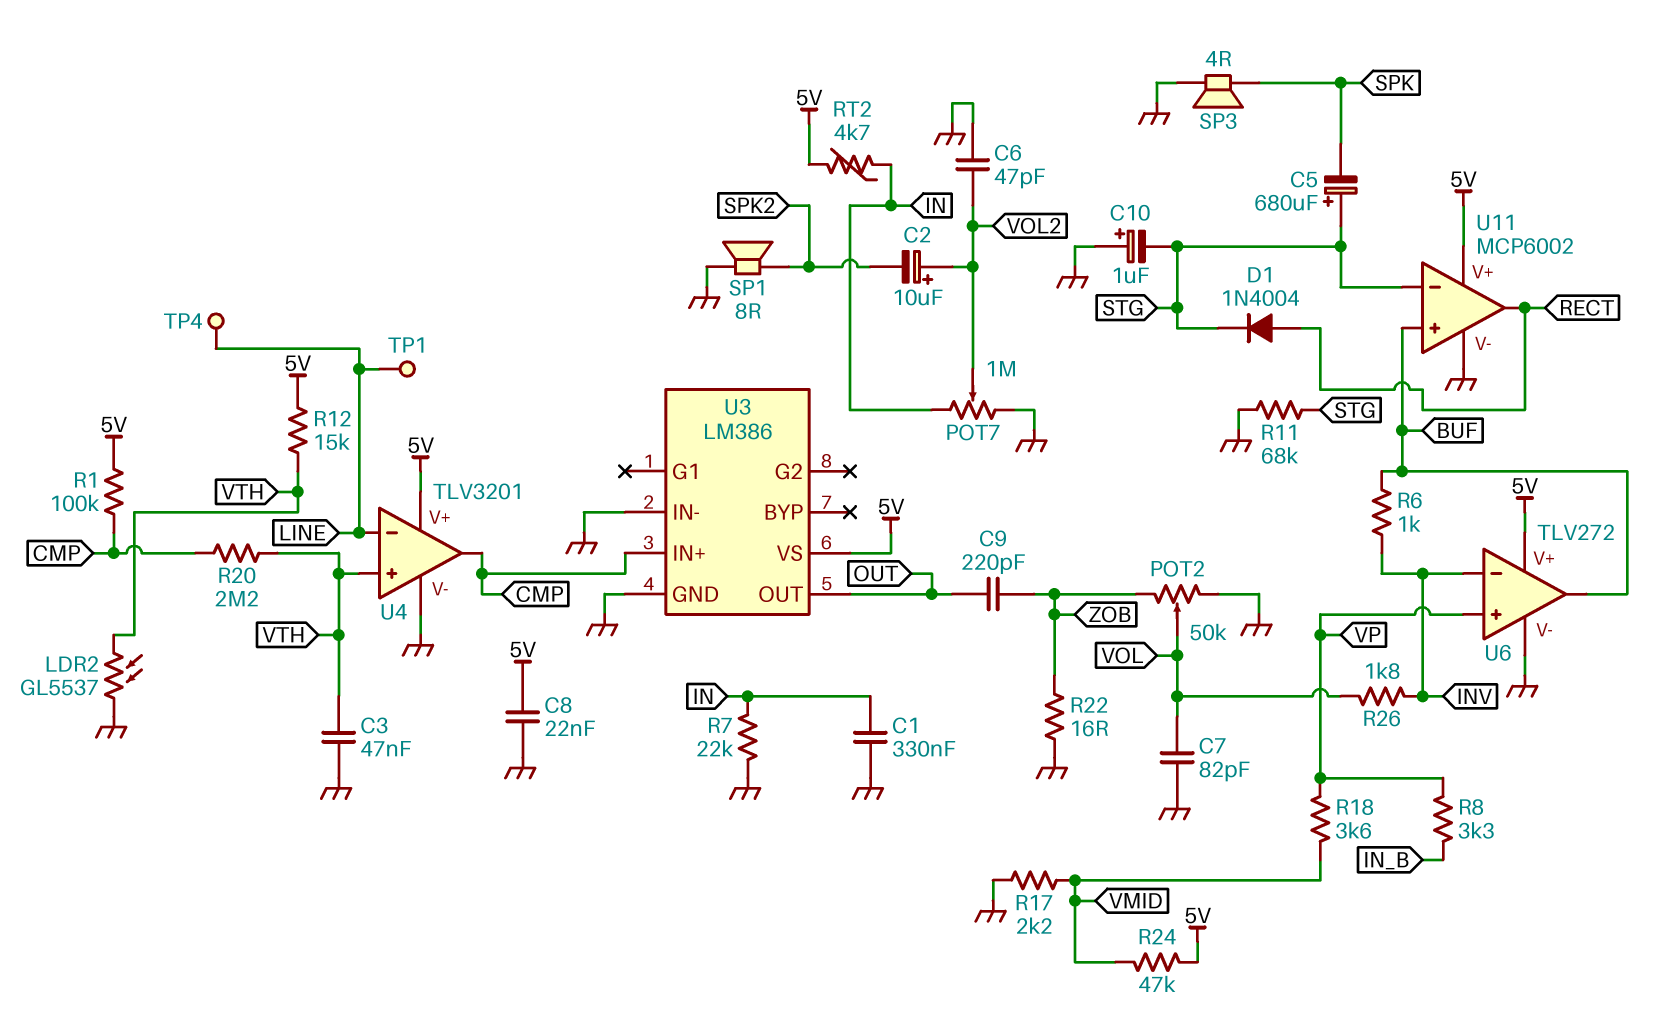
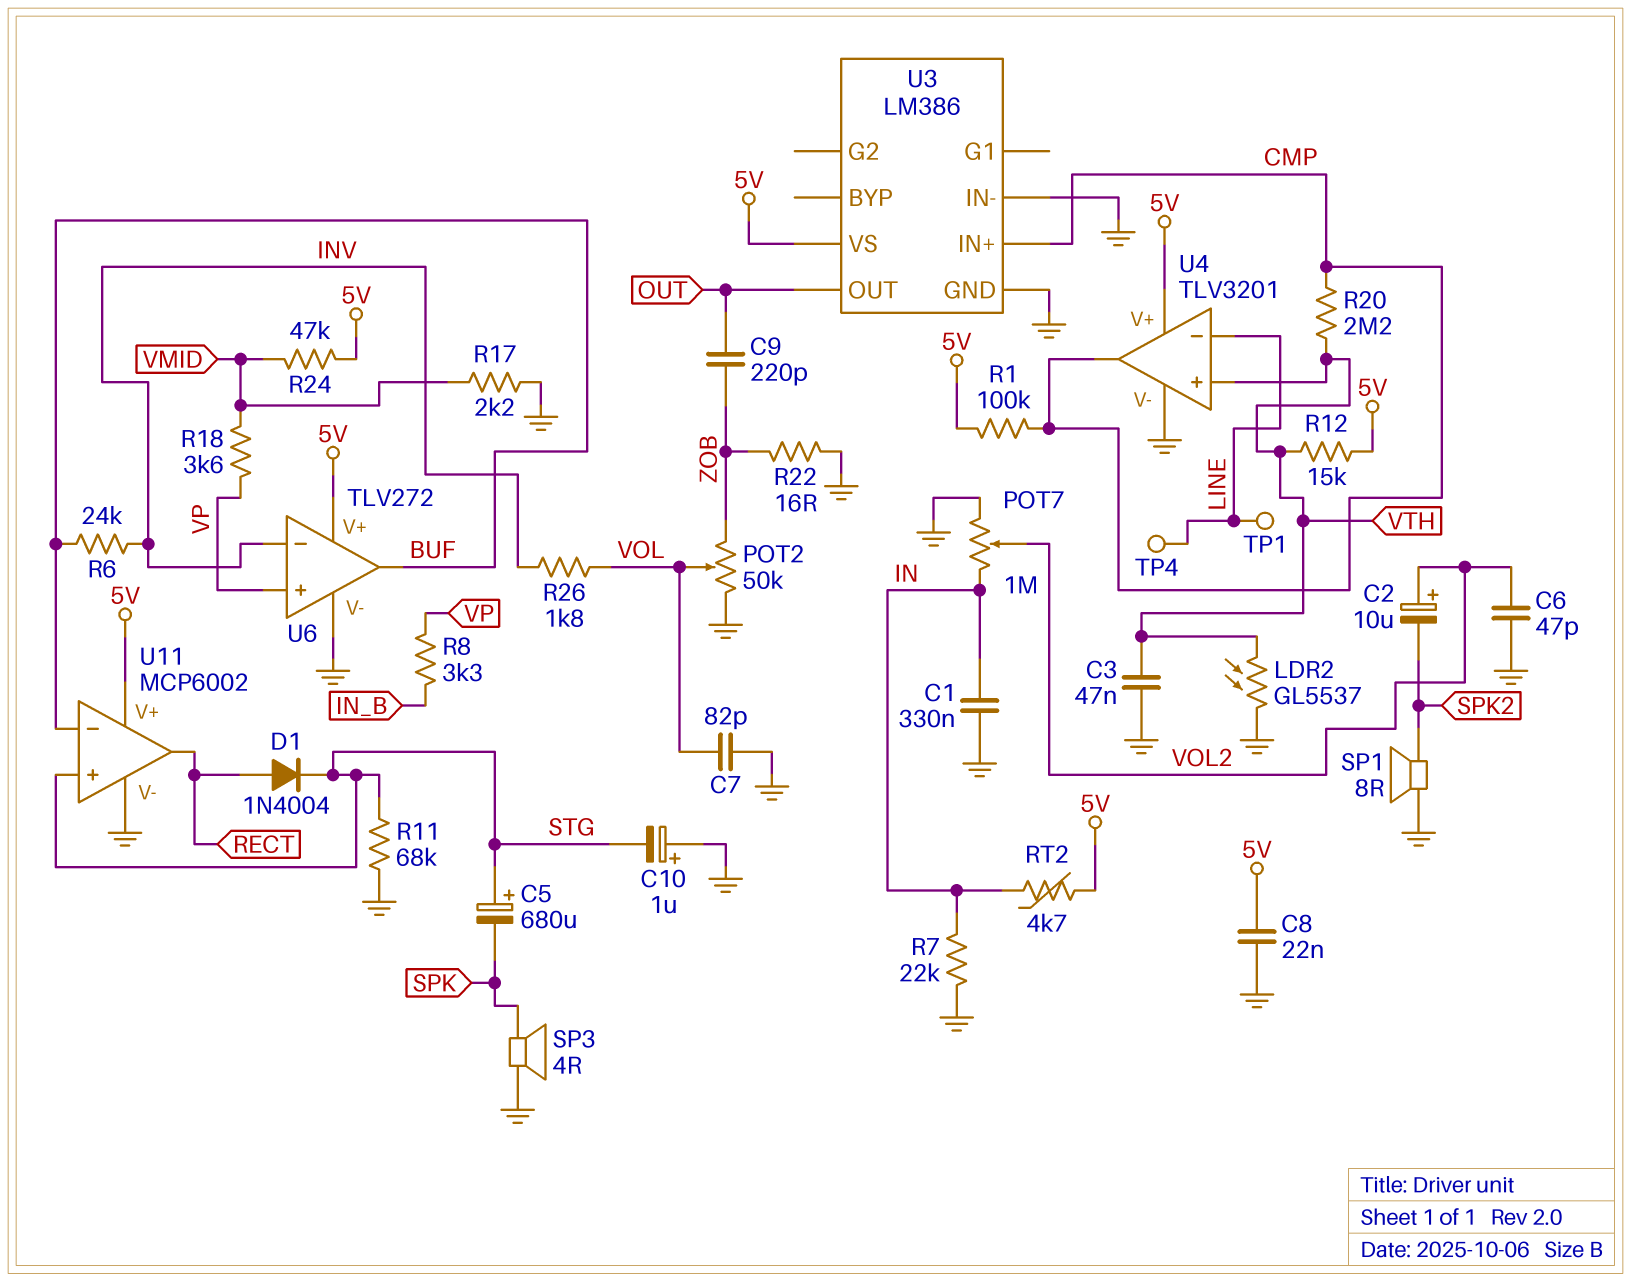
R6: 1k (BUF, INV) -> 24k (BUF, INV)
U11 pin in+: BUF -> STG
U11 pin in-: STG -> BUF

